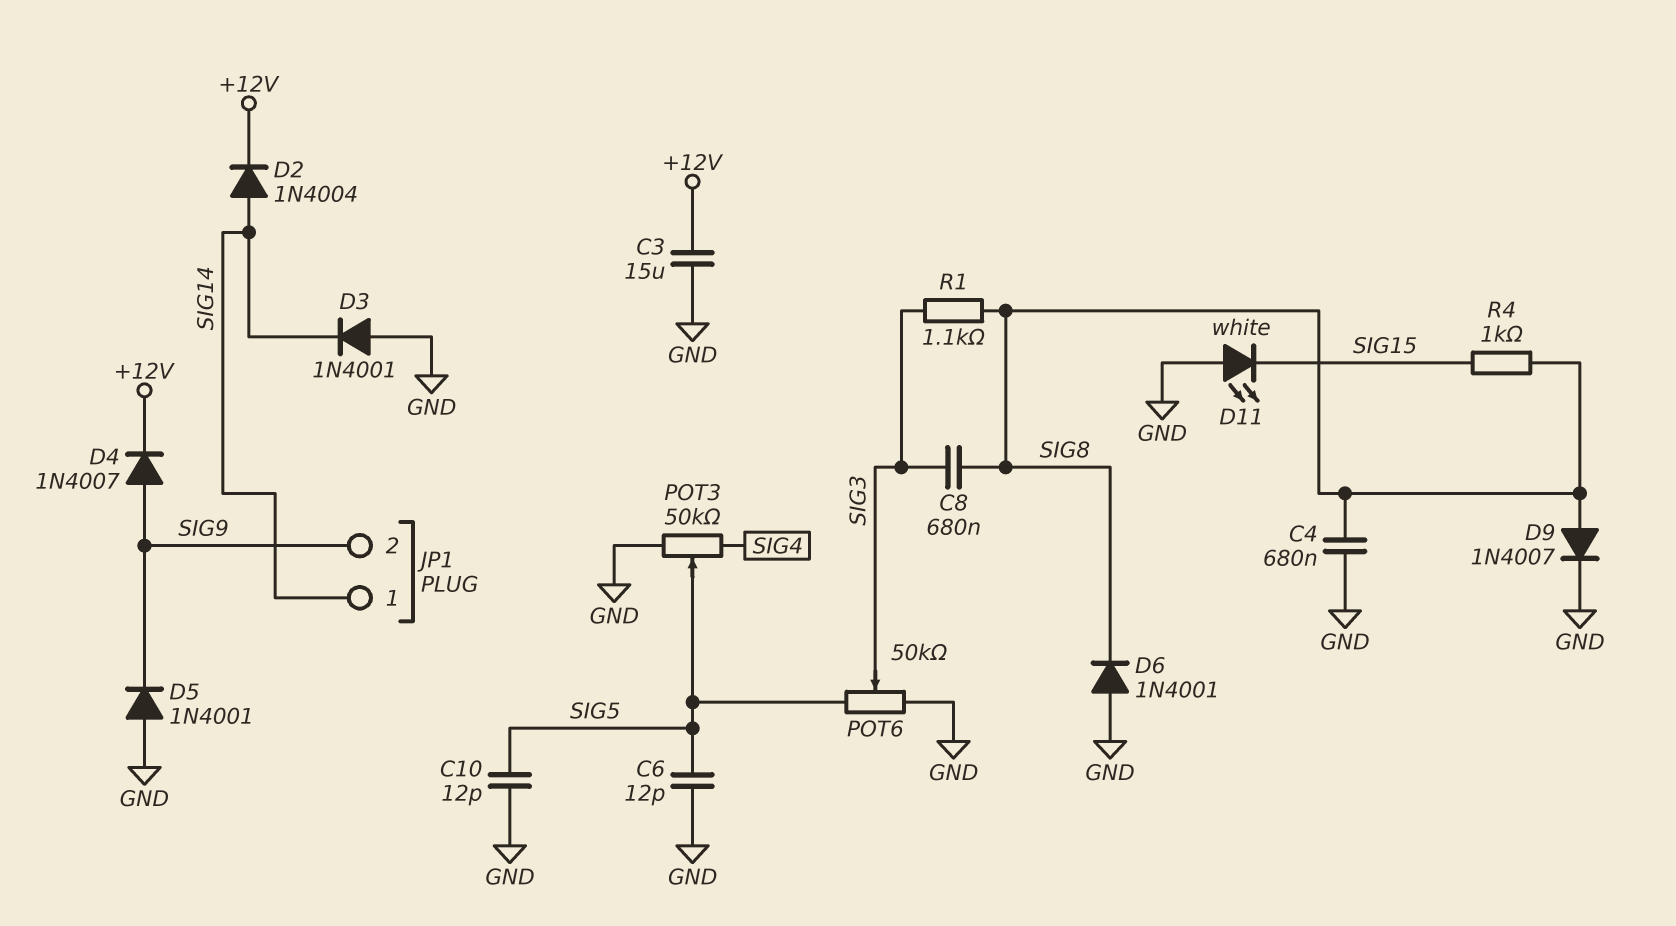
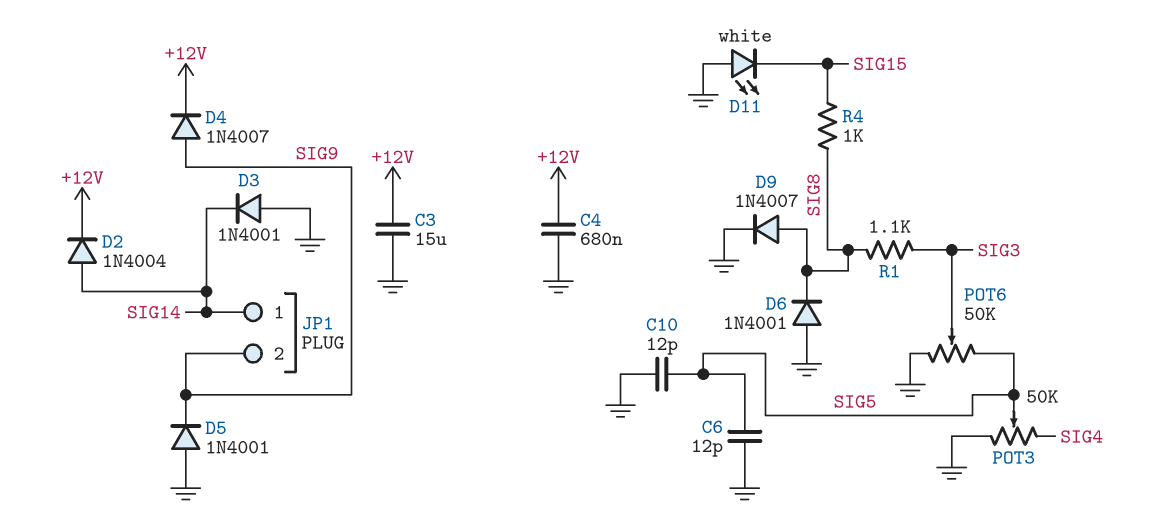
C4: 680nF (GND, SIG8) -> 680nF (+12V, GND)
C8: 680nF (SIG3, SIG8) -> none

